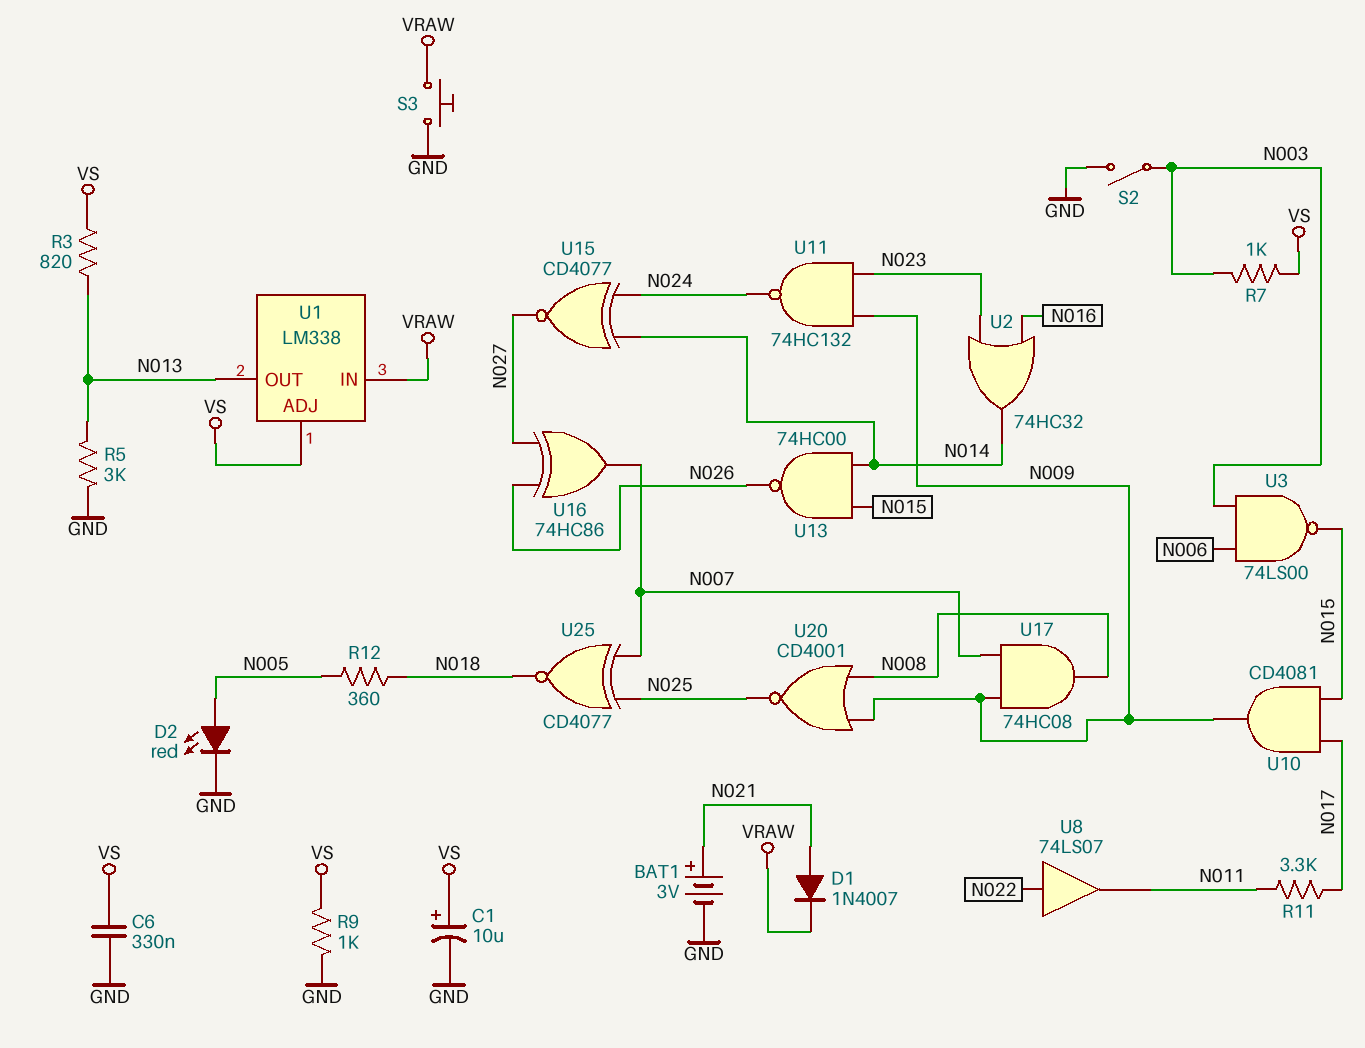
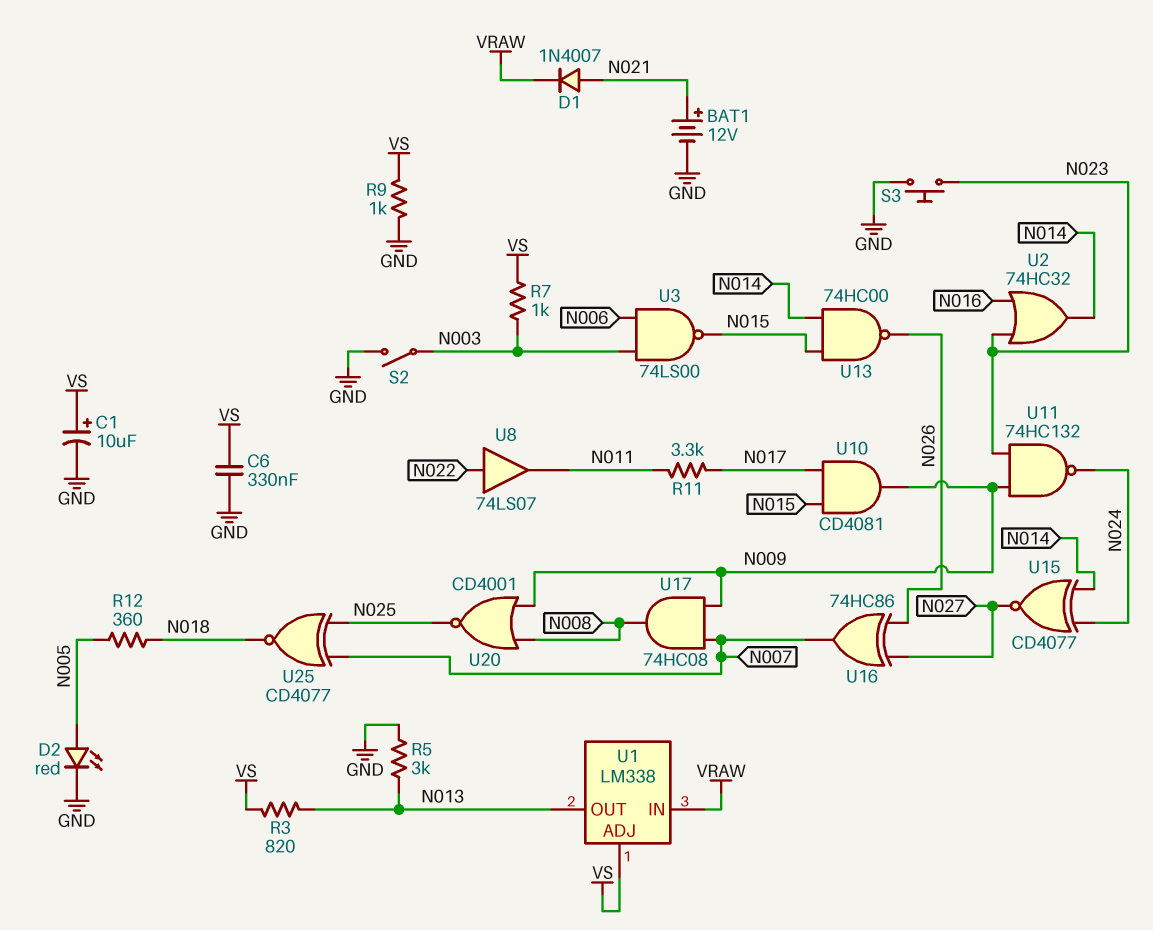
BAT1: 3V (plus N021, minus GND) -> 12V (plus N021, minus GND)
S3: button (GND, VRAW) -> button (GND, N023)

